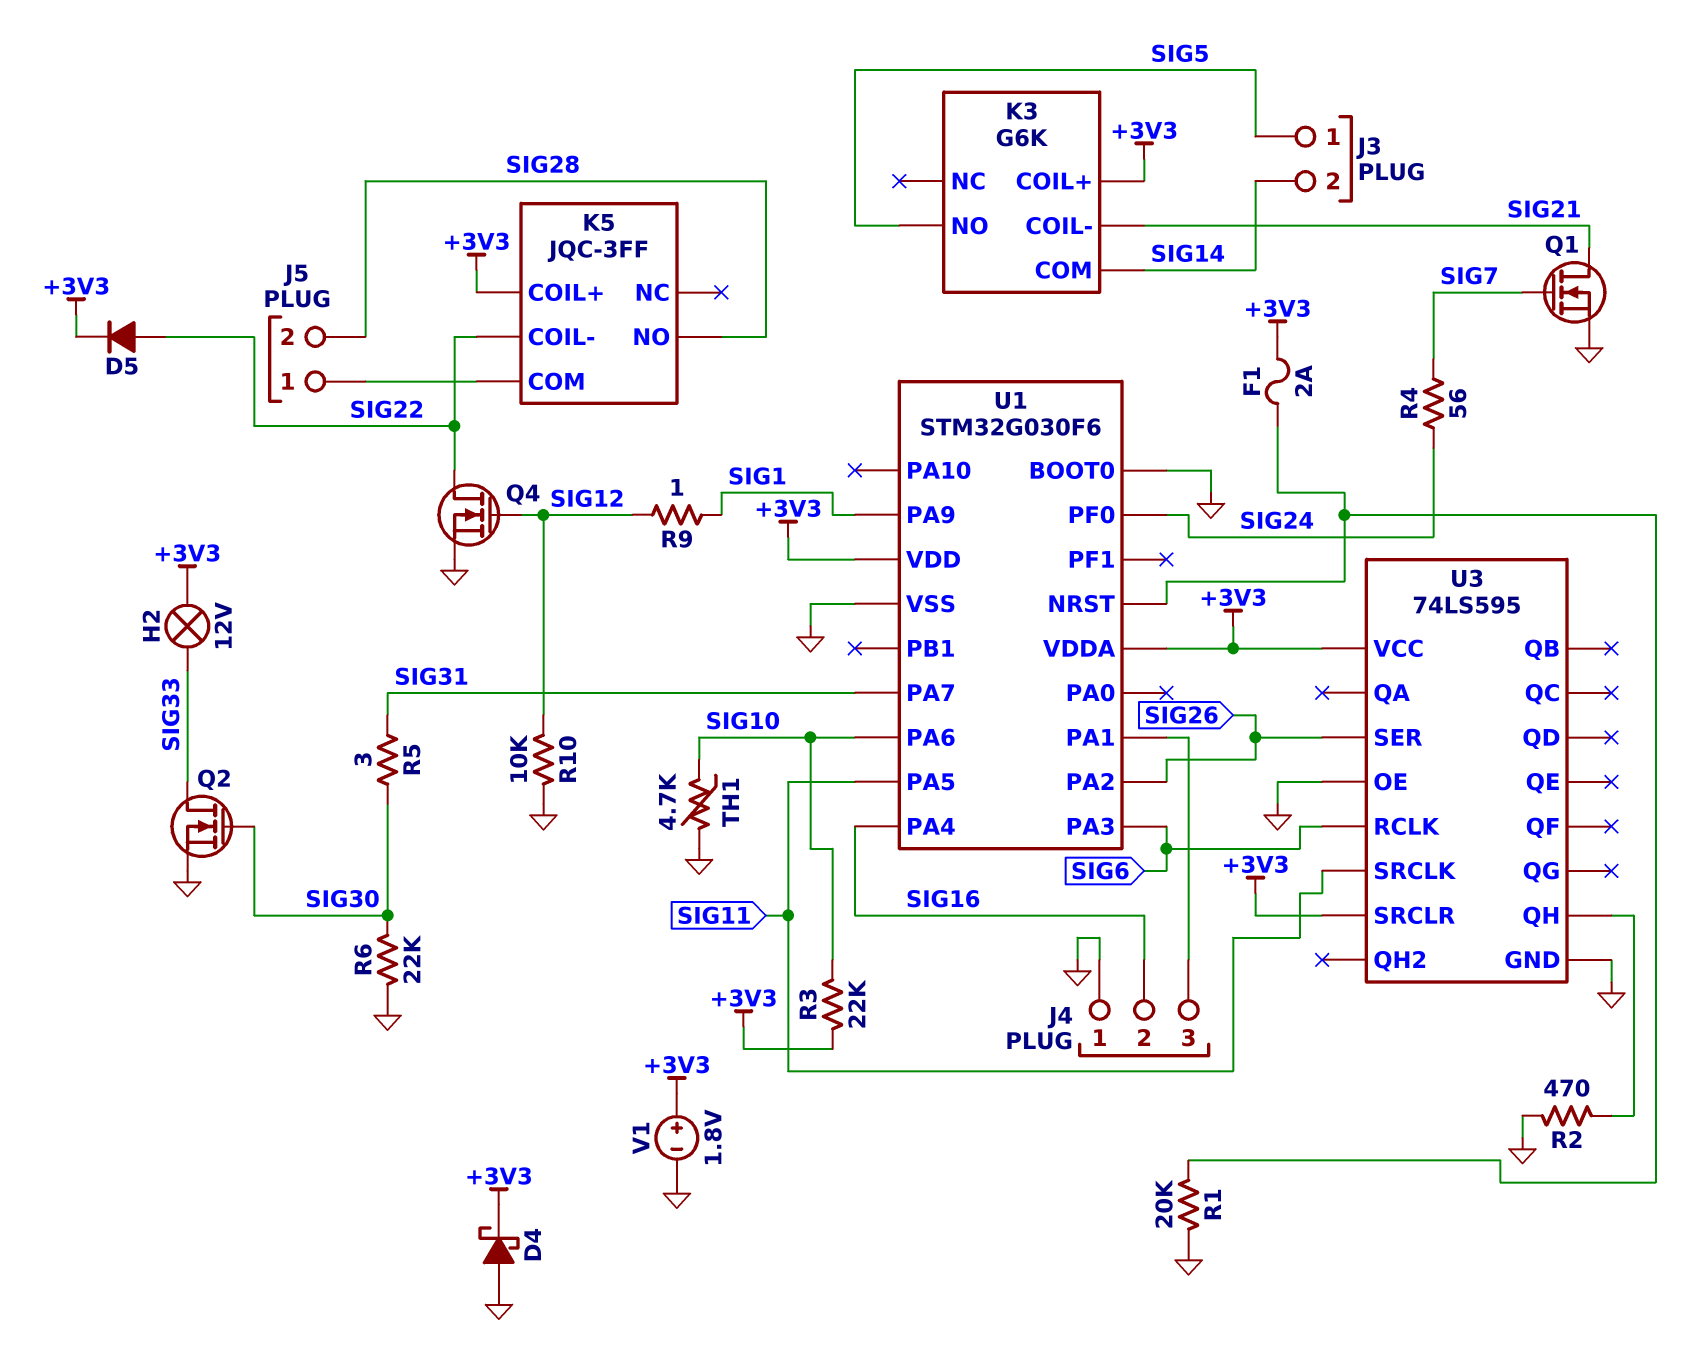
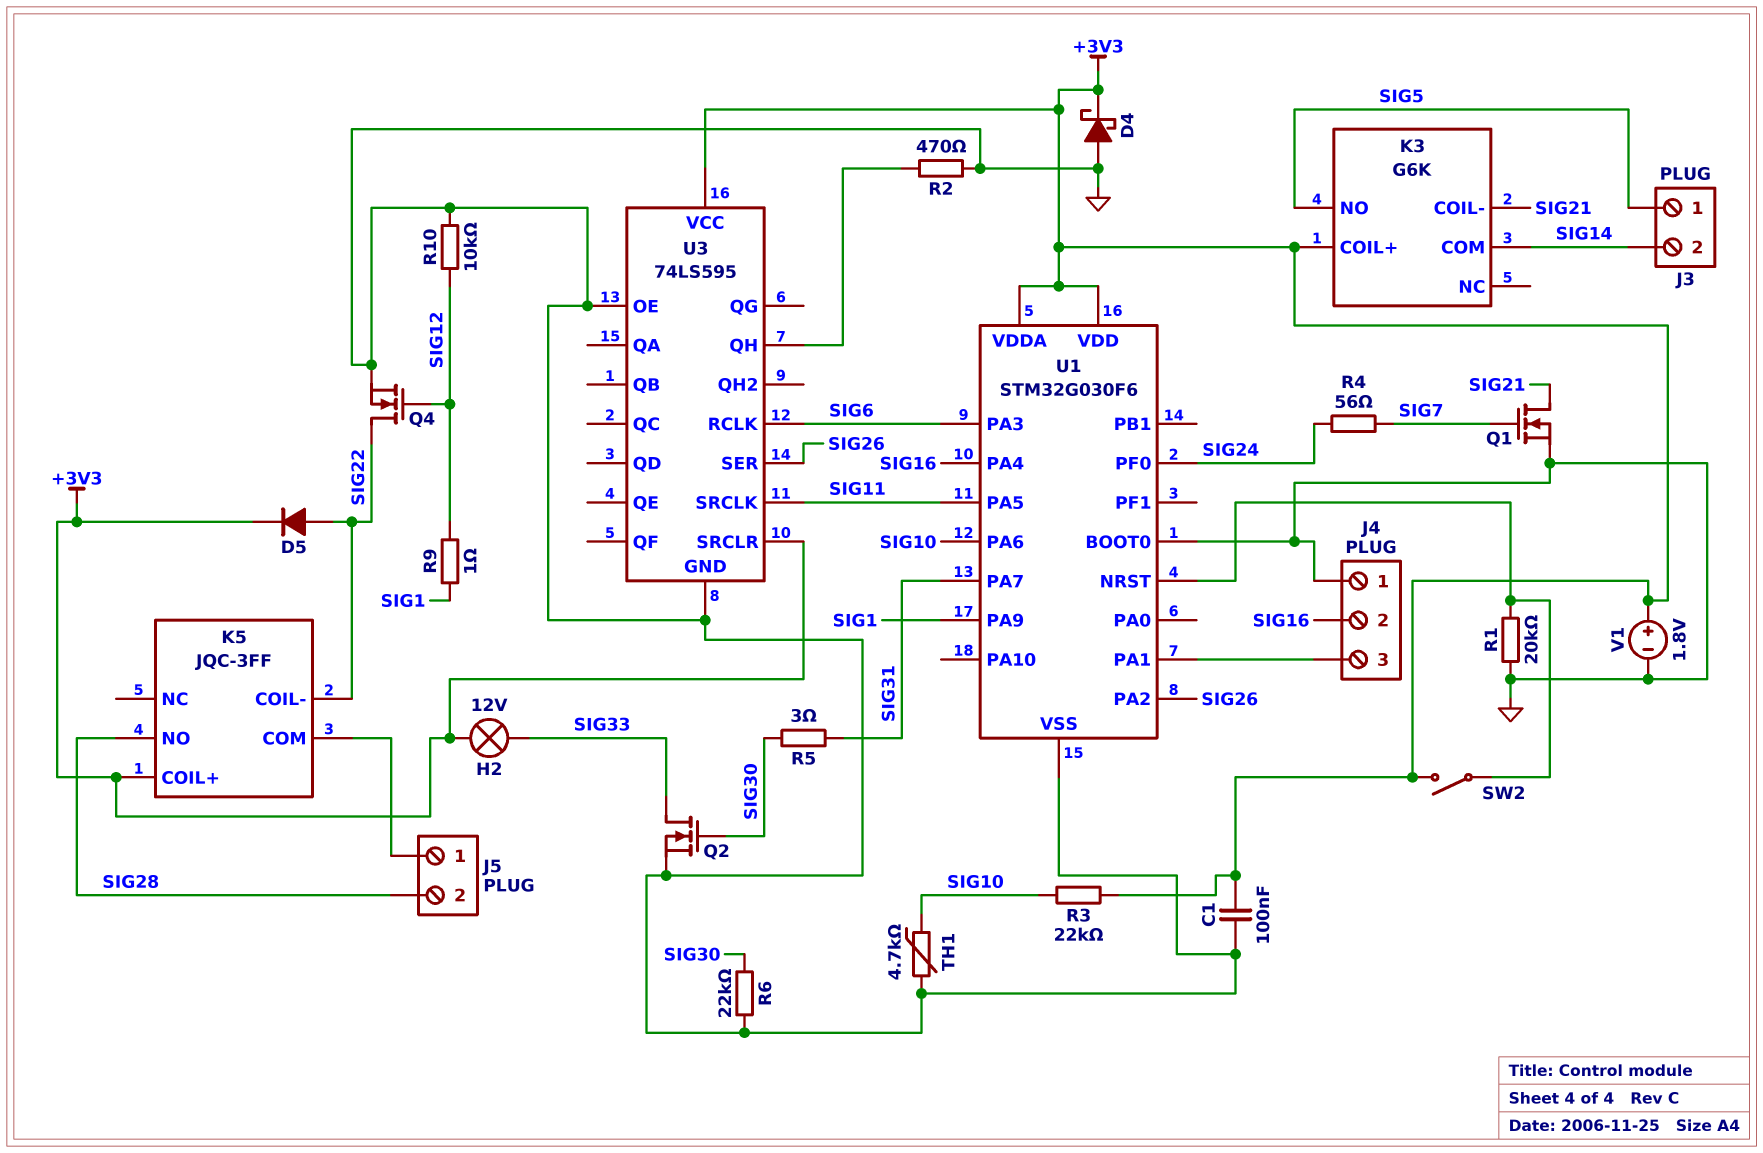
C1: none -> 100nF (+3V3, GND)
F1: 2A (+3V3, U1/NRST) -> none
SW2: none -> switch (+3V3, U1/NRST)

